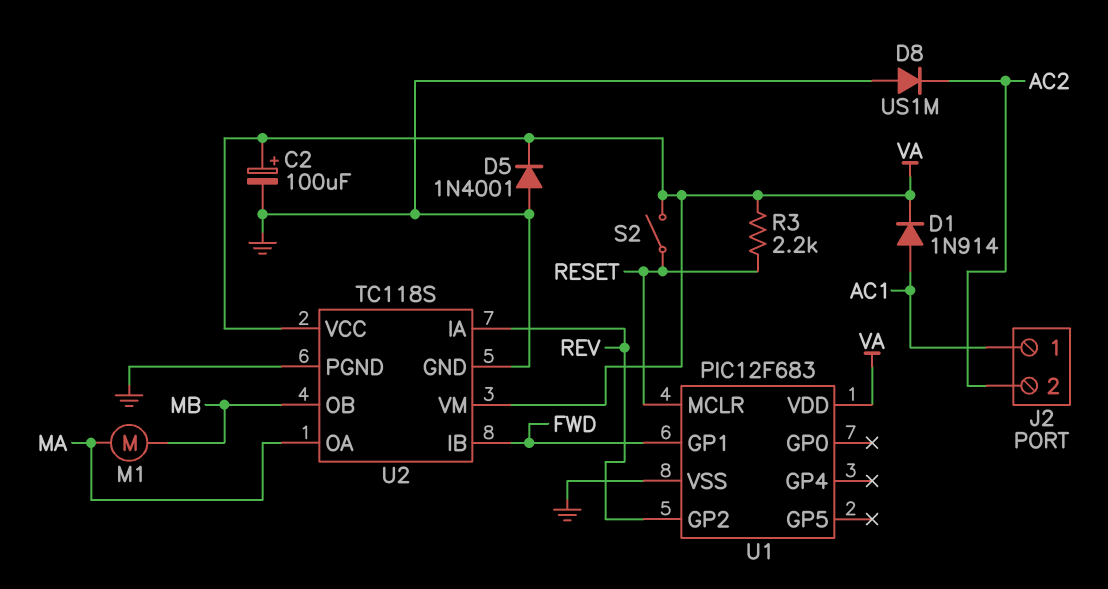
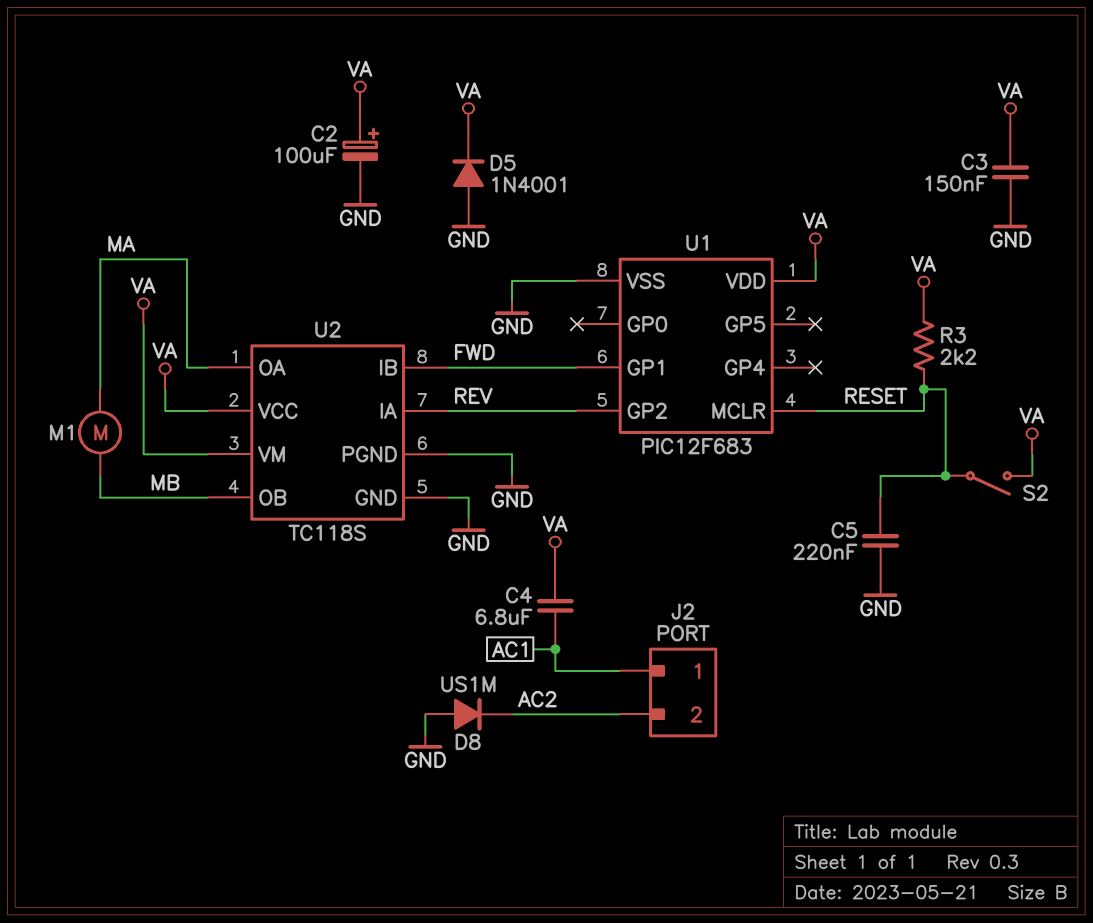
C3: none -> 150nF (GND, VA)
C4: none -> 6.8uF (AC1, VA)
C5: none -> 220nF (GND, RESET)
D1: diode 1N914 (A AC1, K VA) -> none

